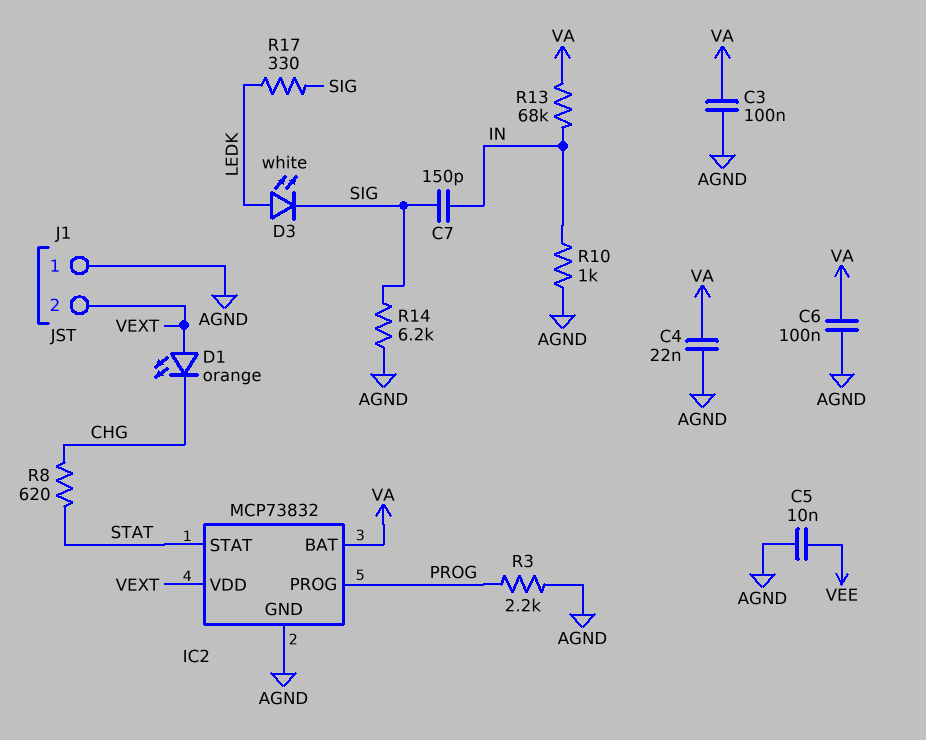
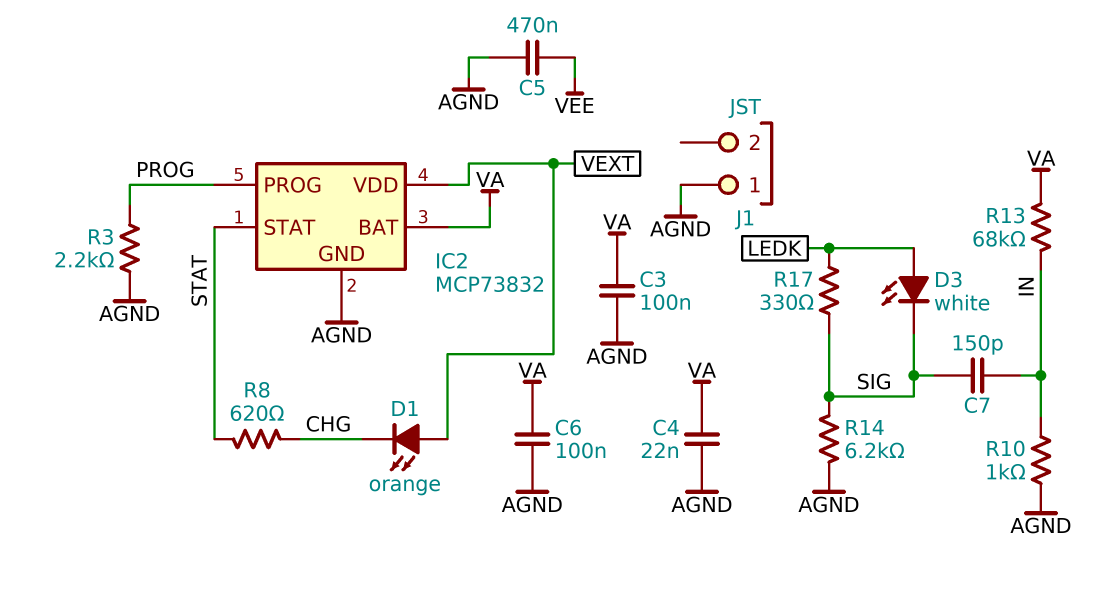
C5: 10nF (AGND, VEE) -> 470nF (AGND, VEE)
J1 pin 2: VEXT -> none

